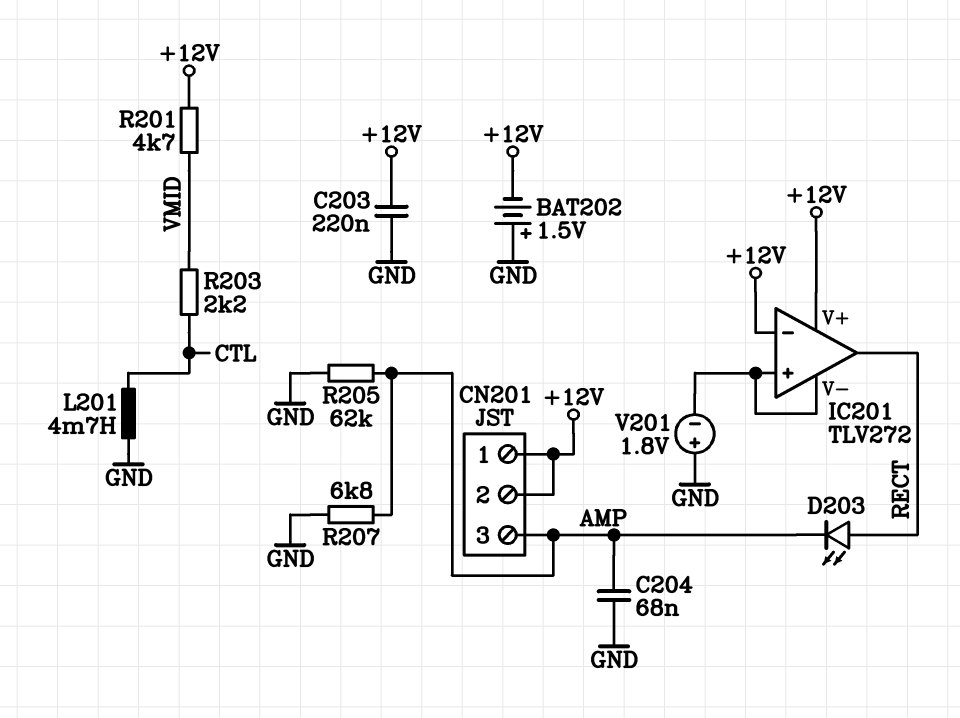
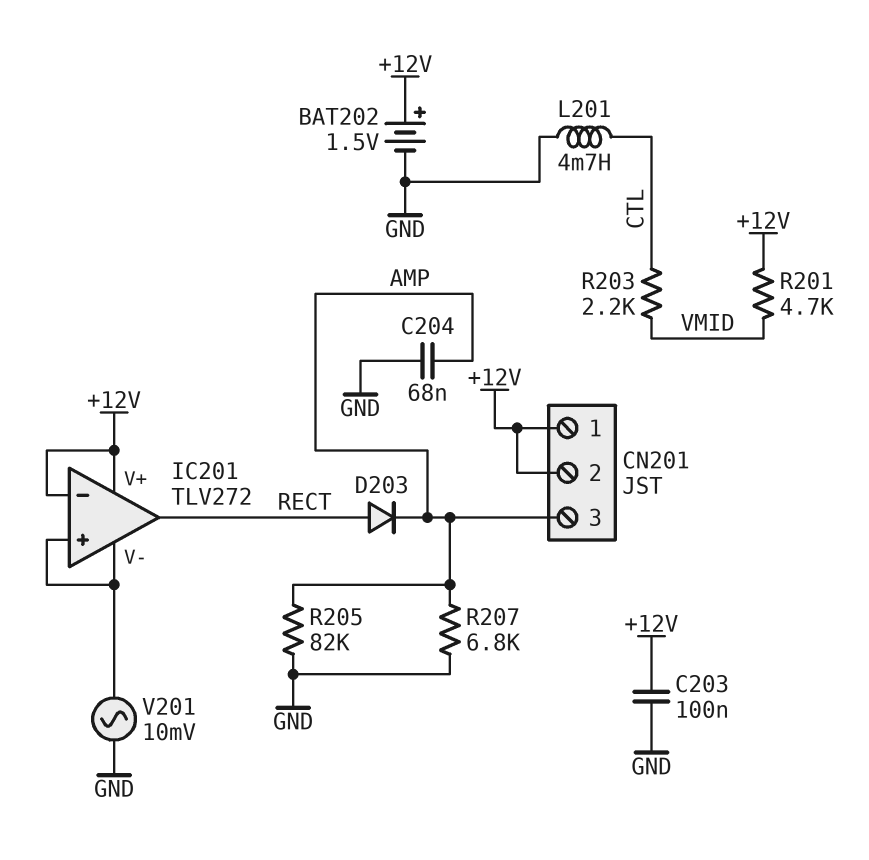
BAT202: 1.5V (plus GND, minus +12V) -> 1.5V (plus +12V, minus GND)
C203: 220nF (+12V, GND) -> 100nF (+12V, GND)
D203: LED (A RECT, K AMP) -> diode (A RECT, K AMP)
R205: 62k (AMP, GND) -> 82k (AMP, GND)
V201: 1.8V (plus GND, minus IC201/V-) -> AC 10mV (GND, IC201/V-)

